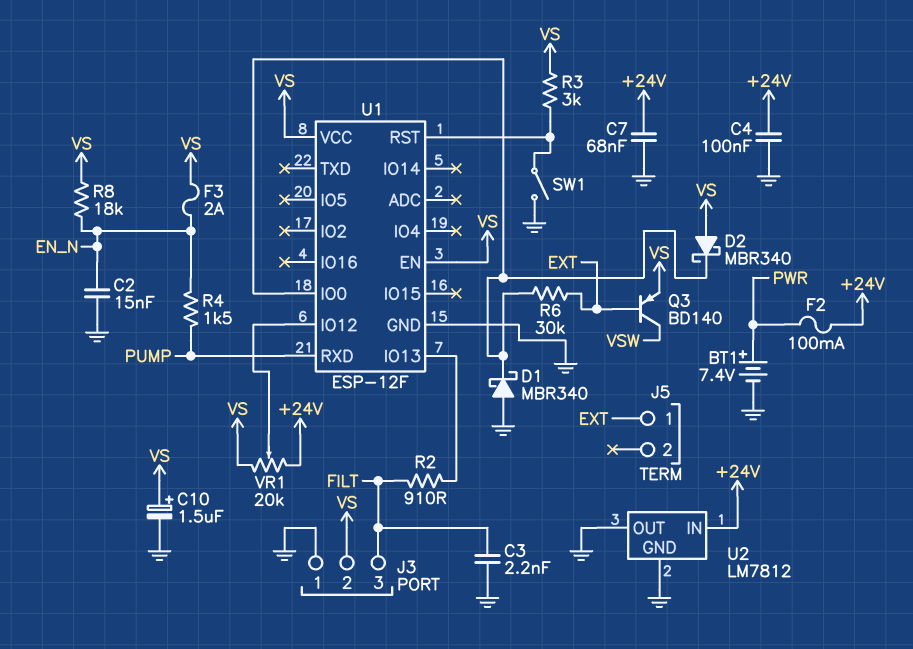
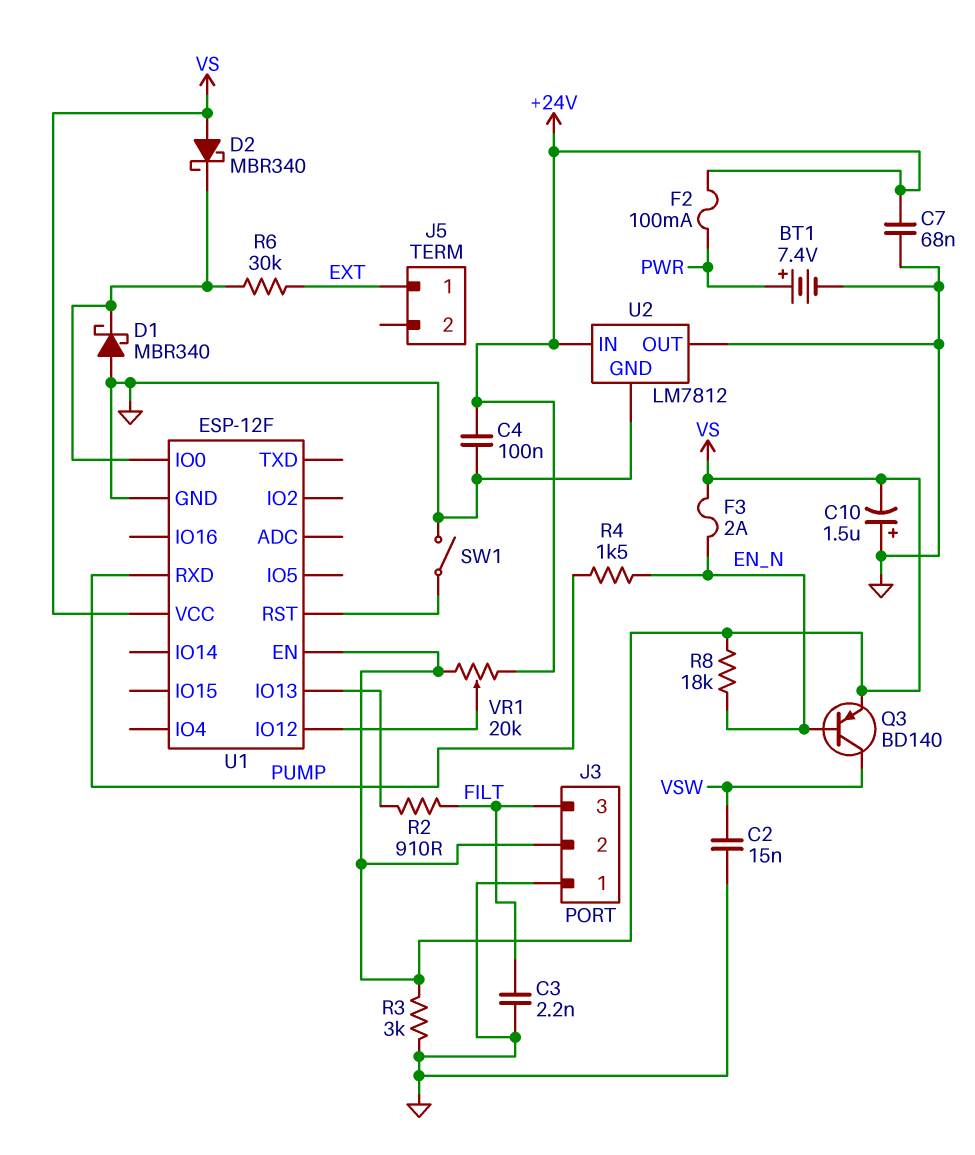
C2: 15nF (EN_N, GND) -> 15nF (GND, VSW)
C10: 1.5uF (plus VS, minus GND) -> 1.5uF (plus GND, minus VS)
Q3: PNP BD140 (B EXT, C VSW, E VS) -> PNP BD140 (B EN_N, C VSW, E VS)
R3: 3k (U1/RST, VS) -> 3k (GND, VS)

